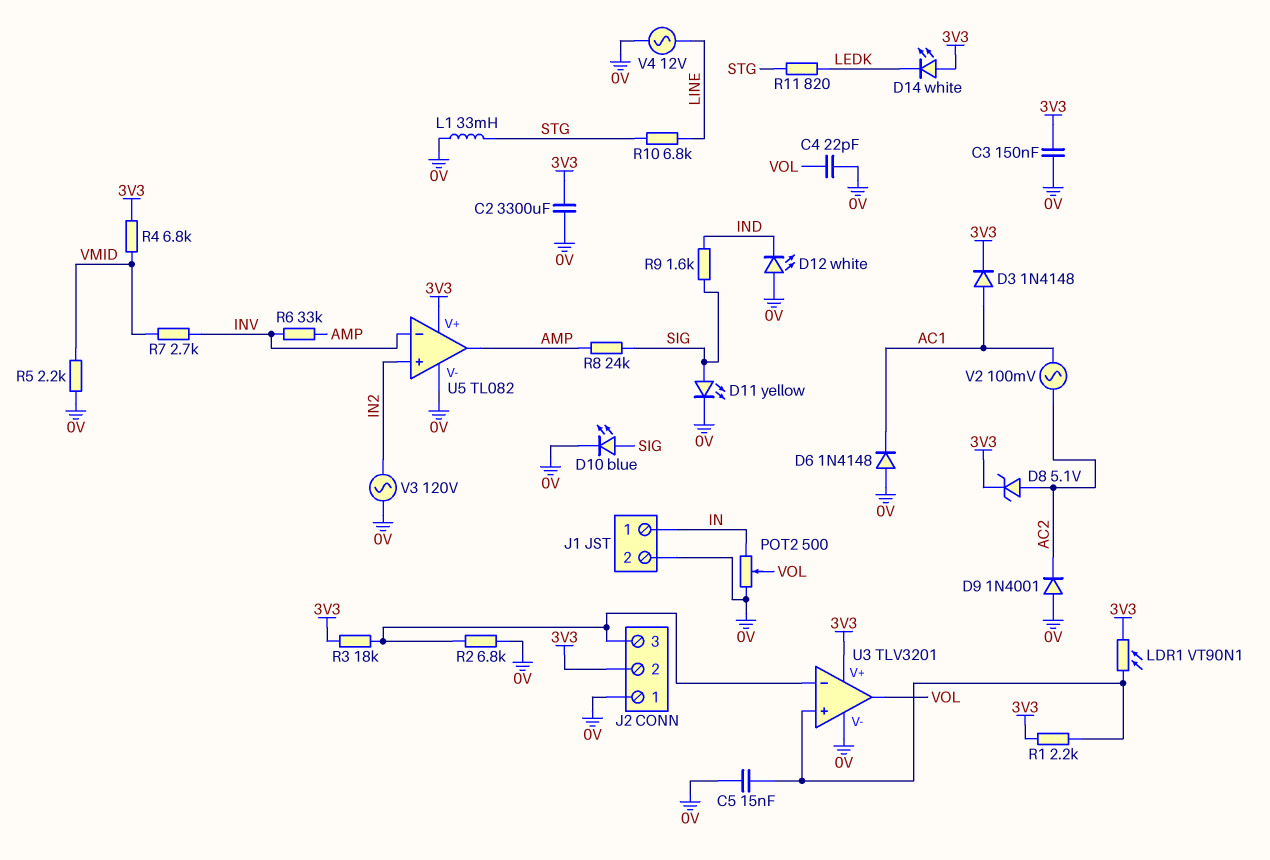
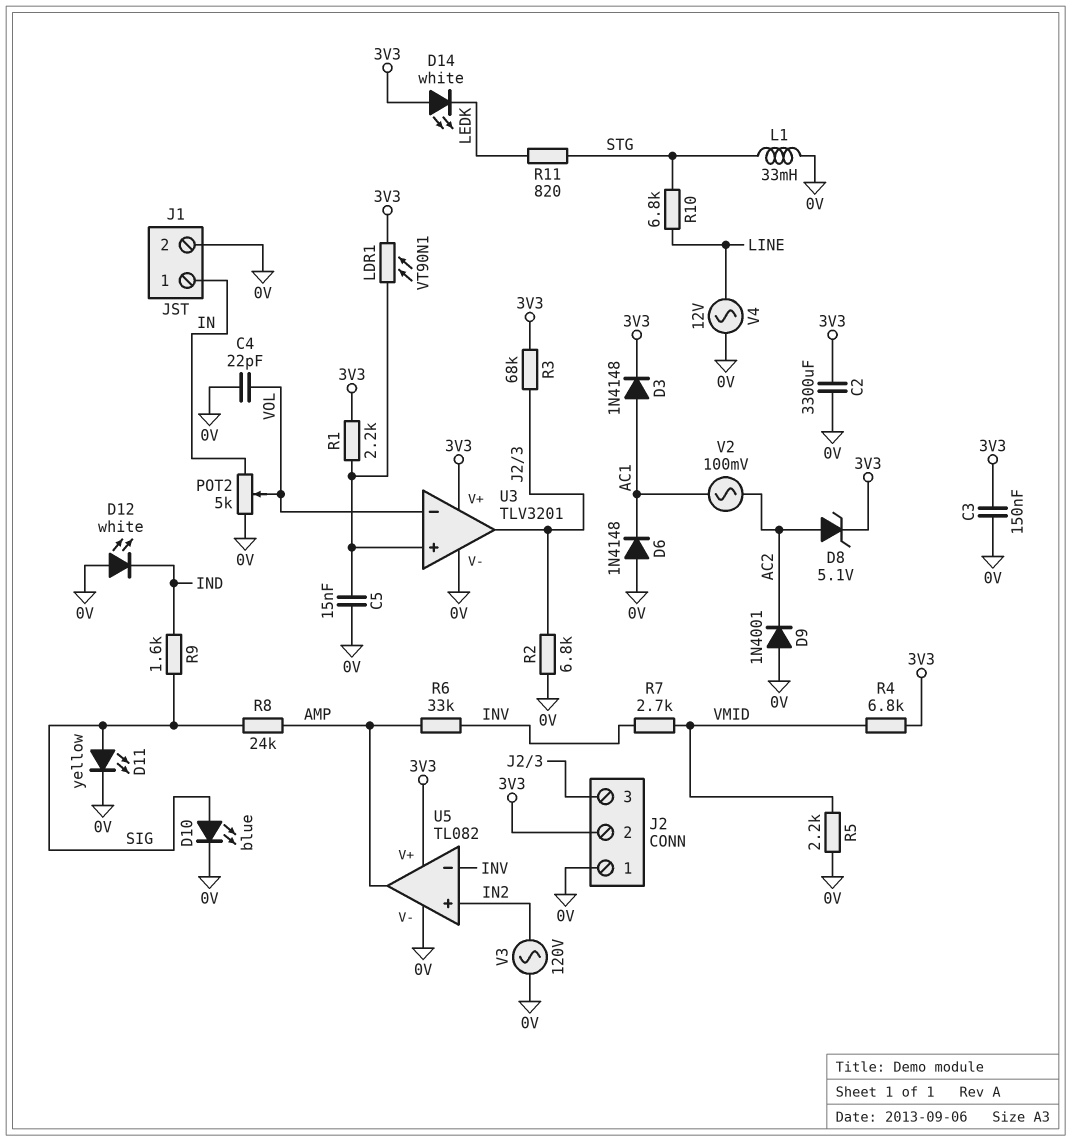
POT2: 500 (0V, IN, wiper VOL) -> 5k (0V, IN, wiper VOL)
R3: 18k (3V3, J2/3) -> 68k (3V3, J2/3)
U3 pin in-: J2/3 -> VOL
U3 pin out: VOL -> J2/3

